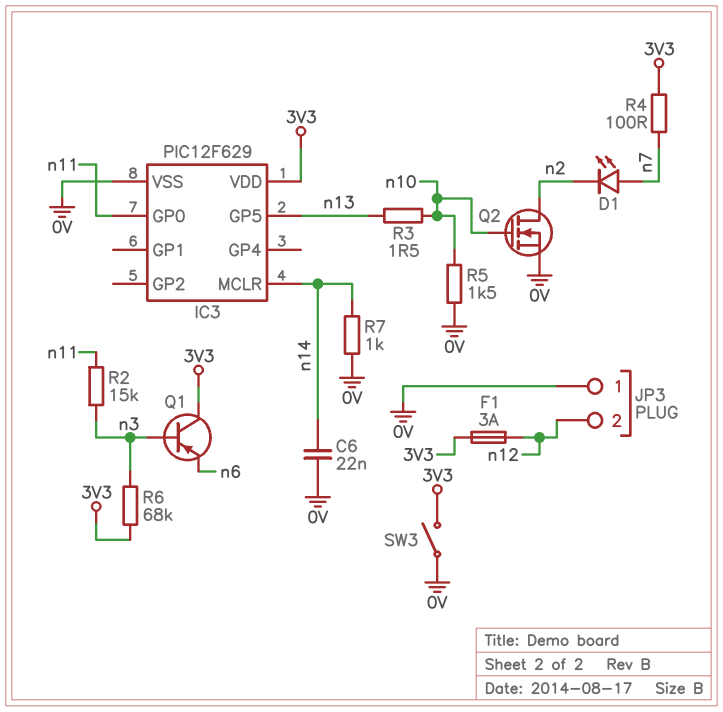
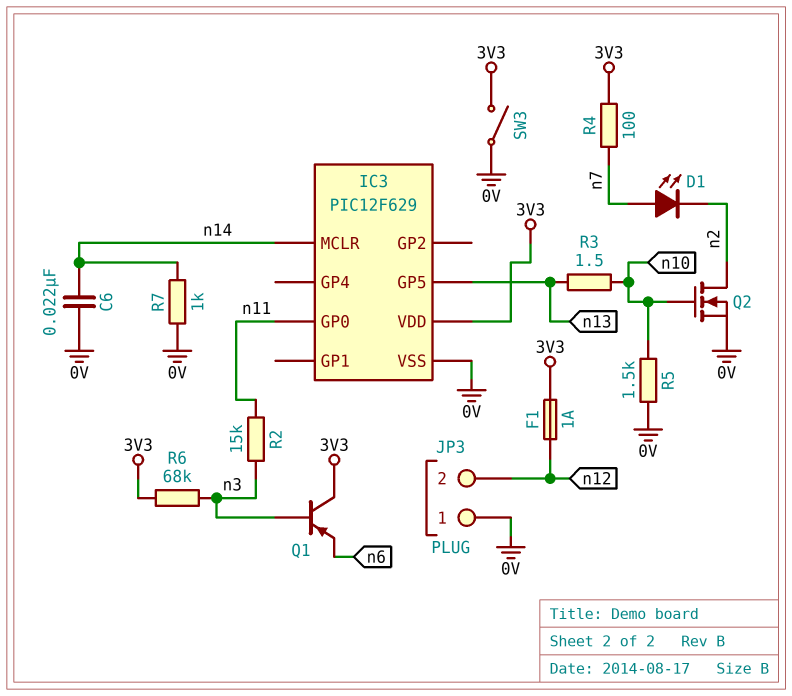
F1: 3A (3V3, n12) -> 1A (3V3, n12)

